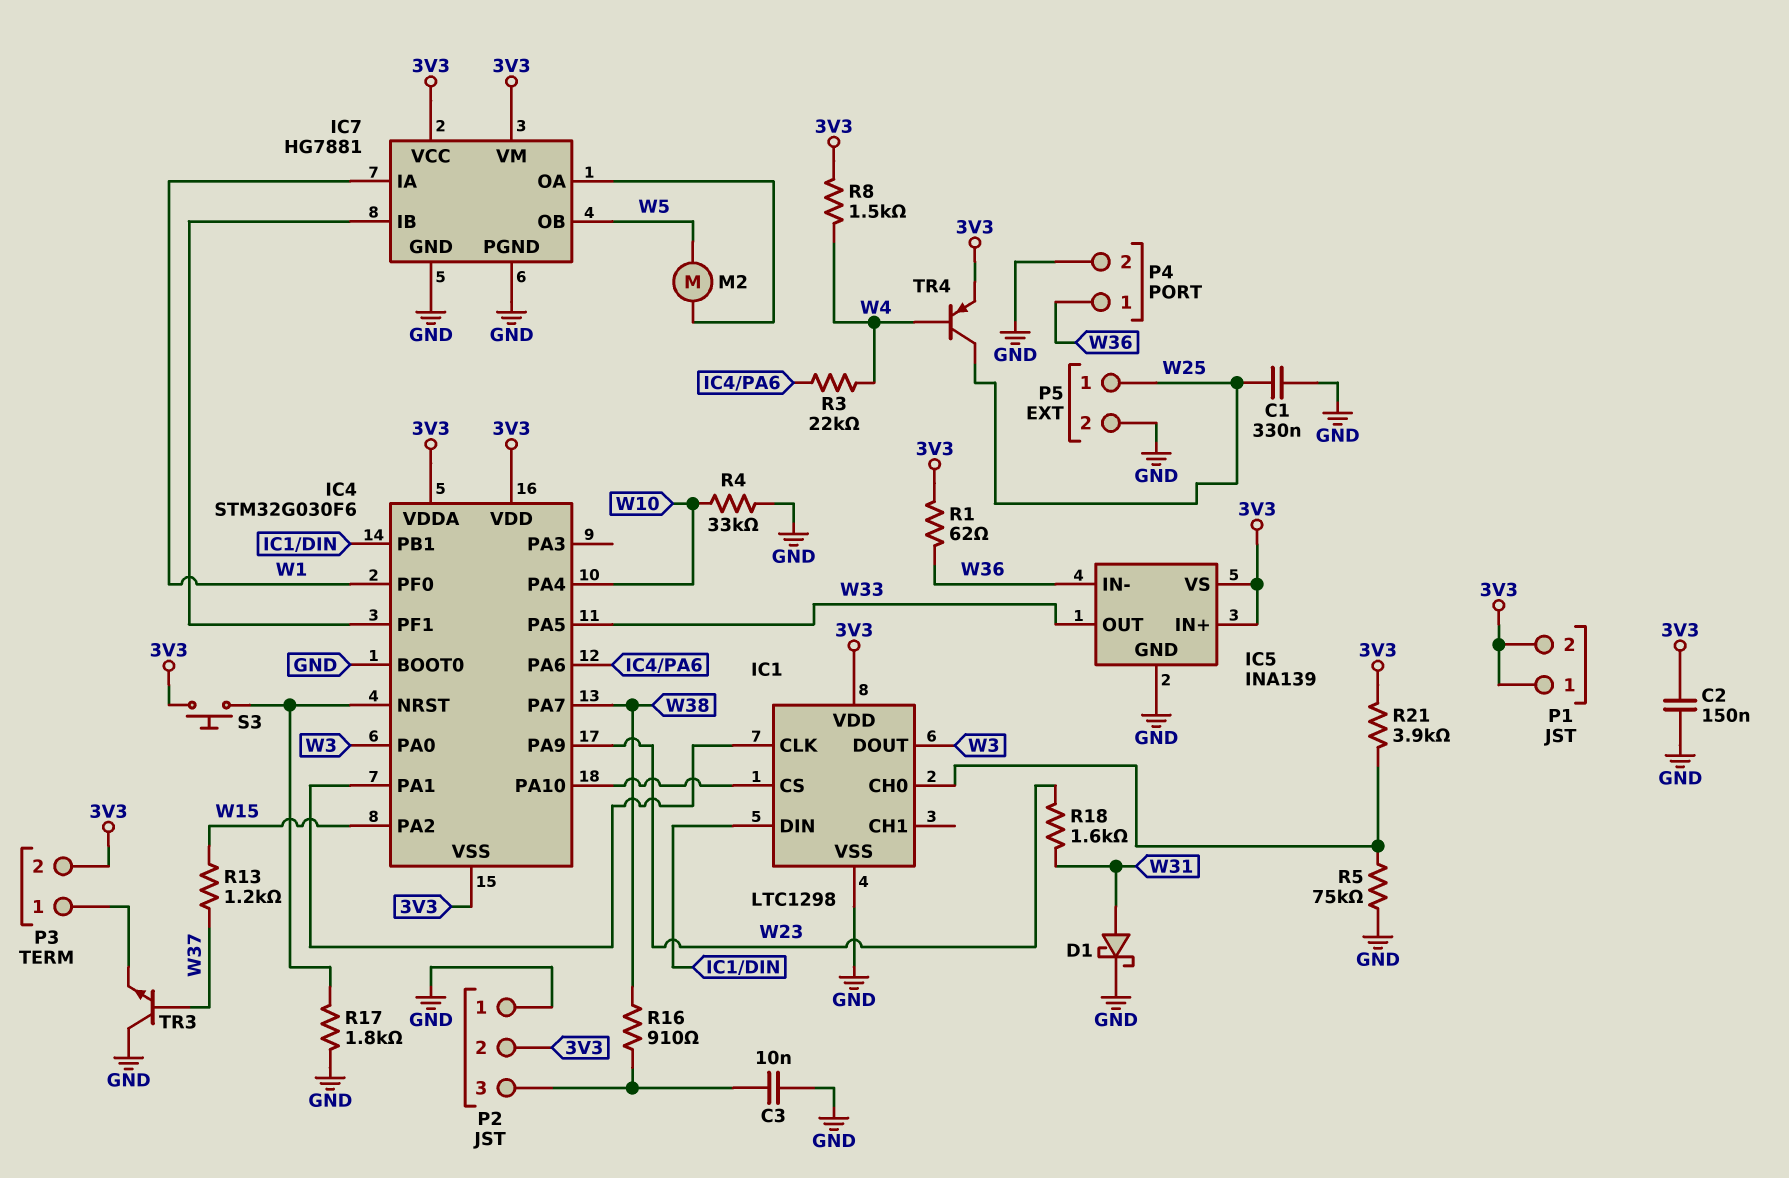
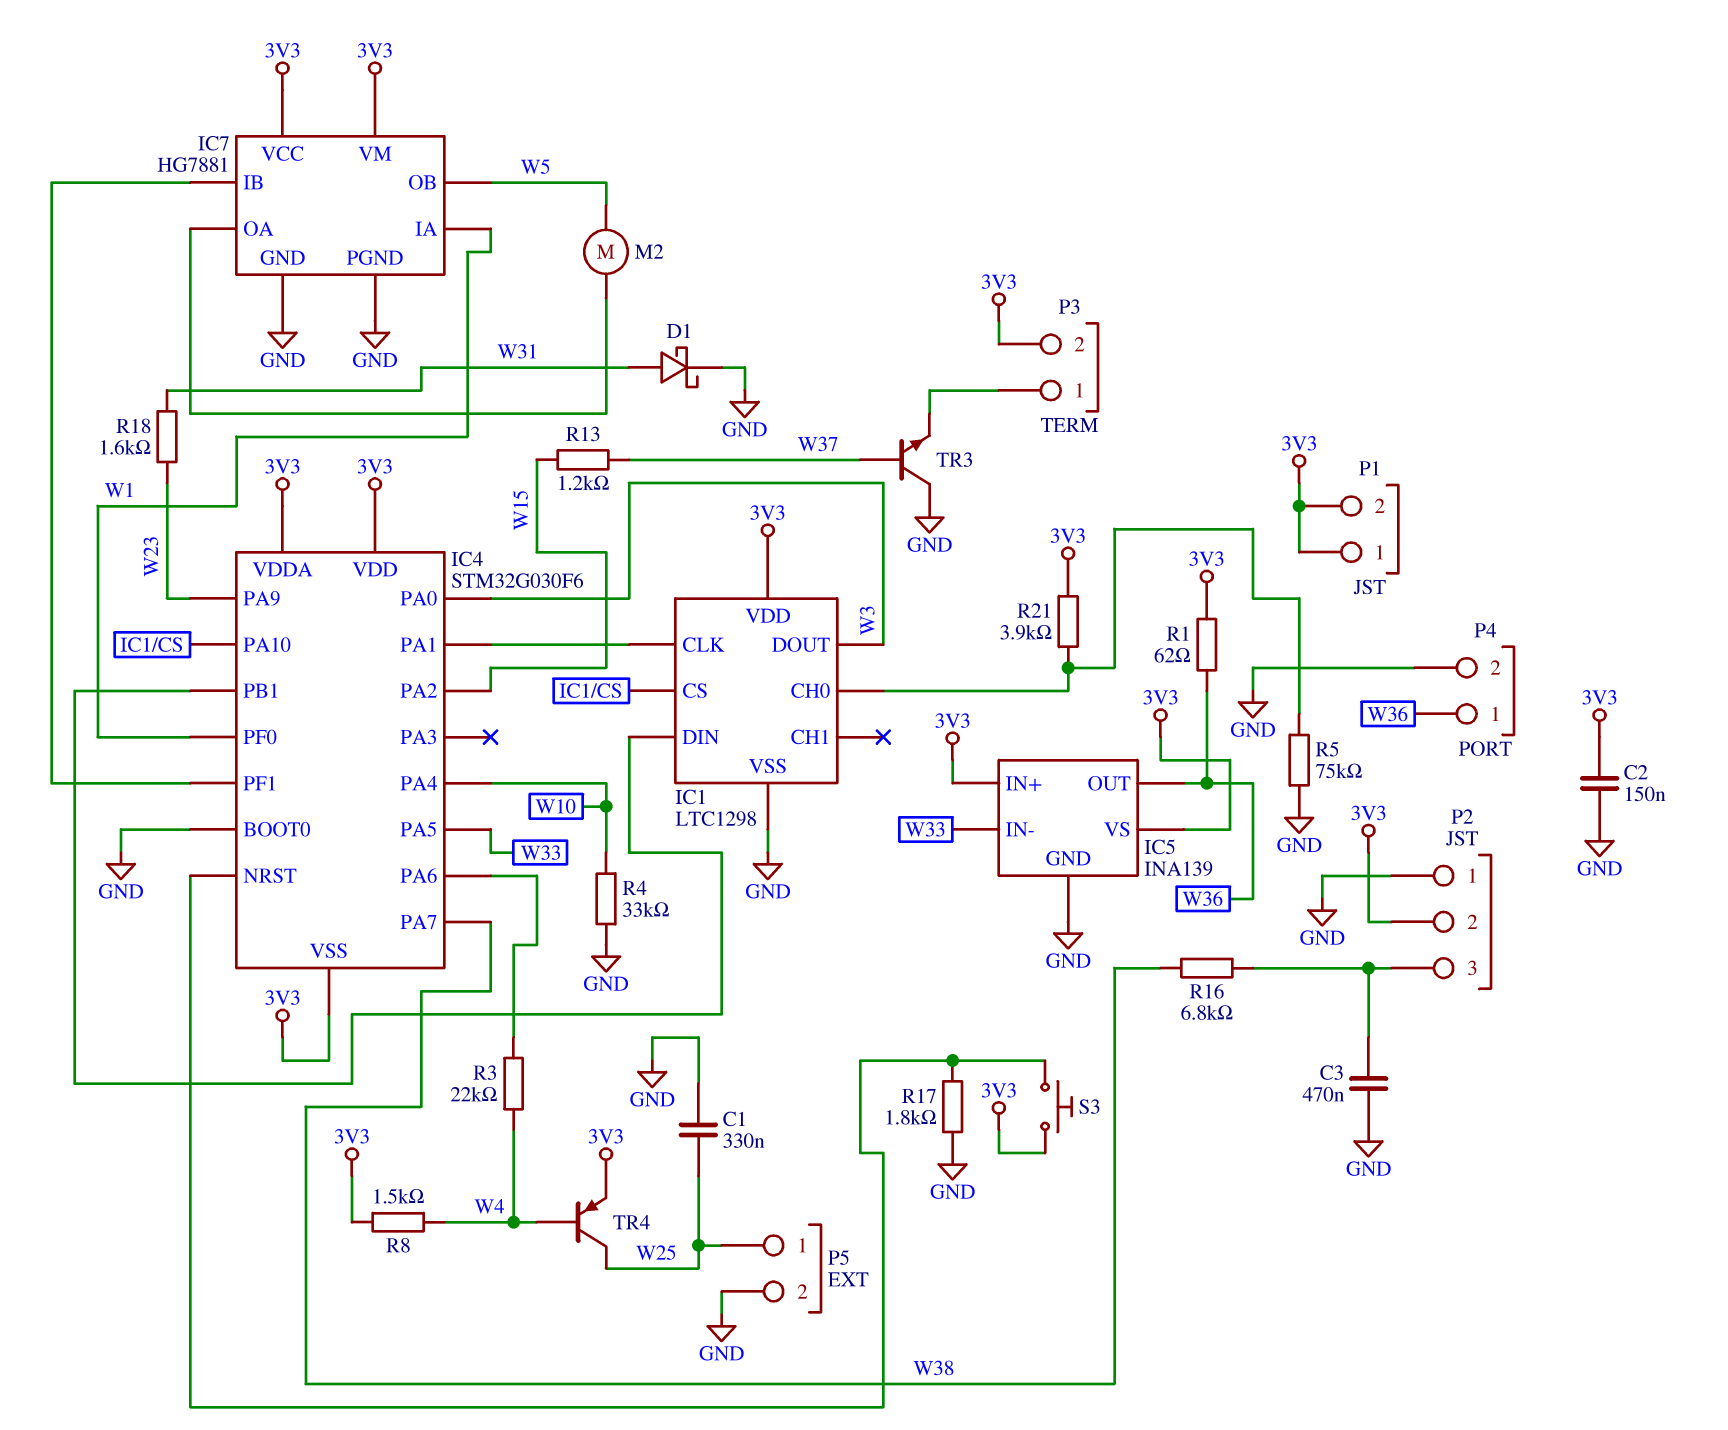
C3: 10nF (GND, P2/3) -> 470nF (GND, P2/3)
IC5 pin IN-: W36 -> W33
IC5 pin OUT: W33 -> W36
R16: 910 (P2/3, W38) -> 6.8k (P2/3, W38)

